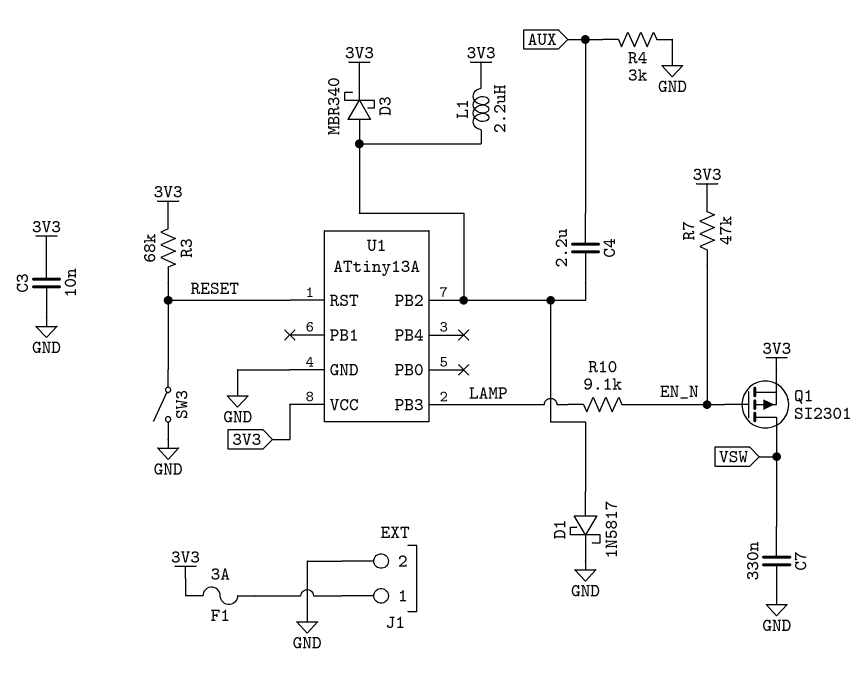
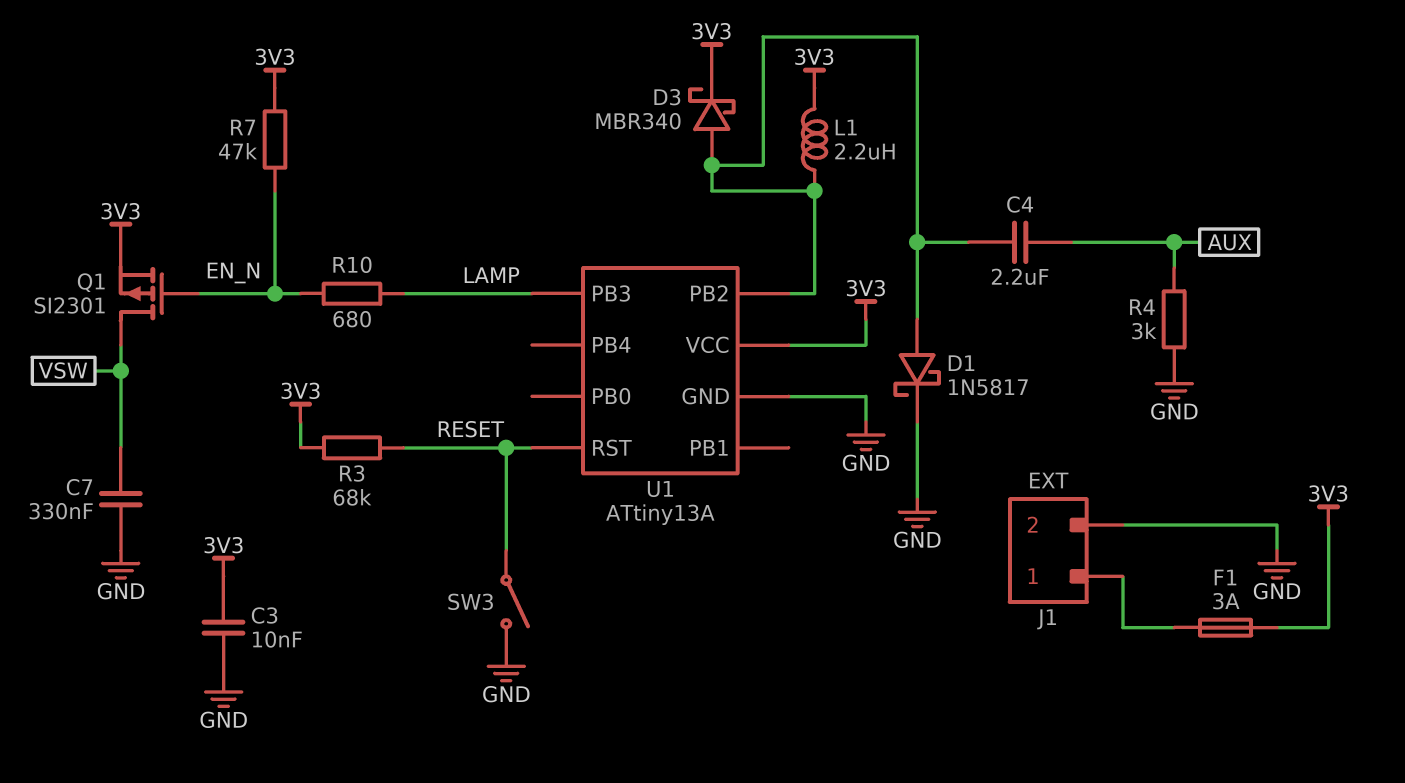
R10: 9.1k (EN_N, LAMP) -> 680 (EN_N, LAMP)

